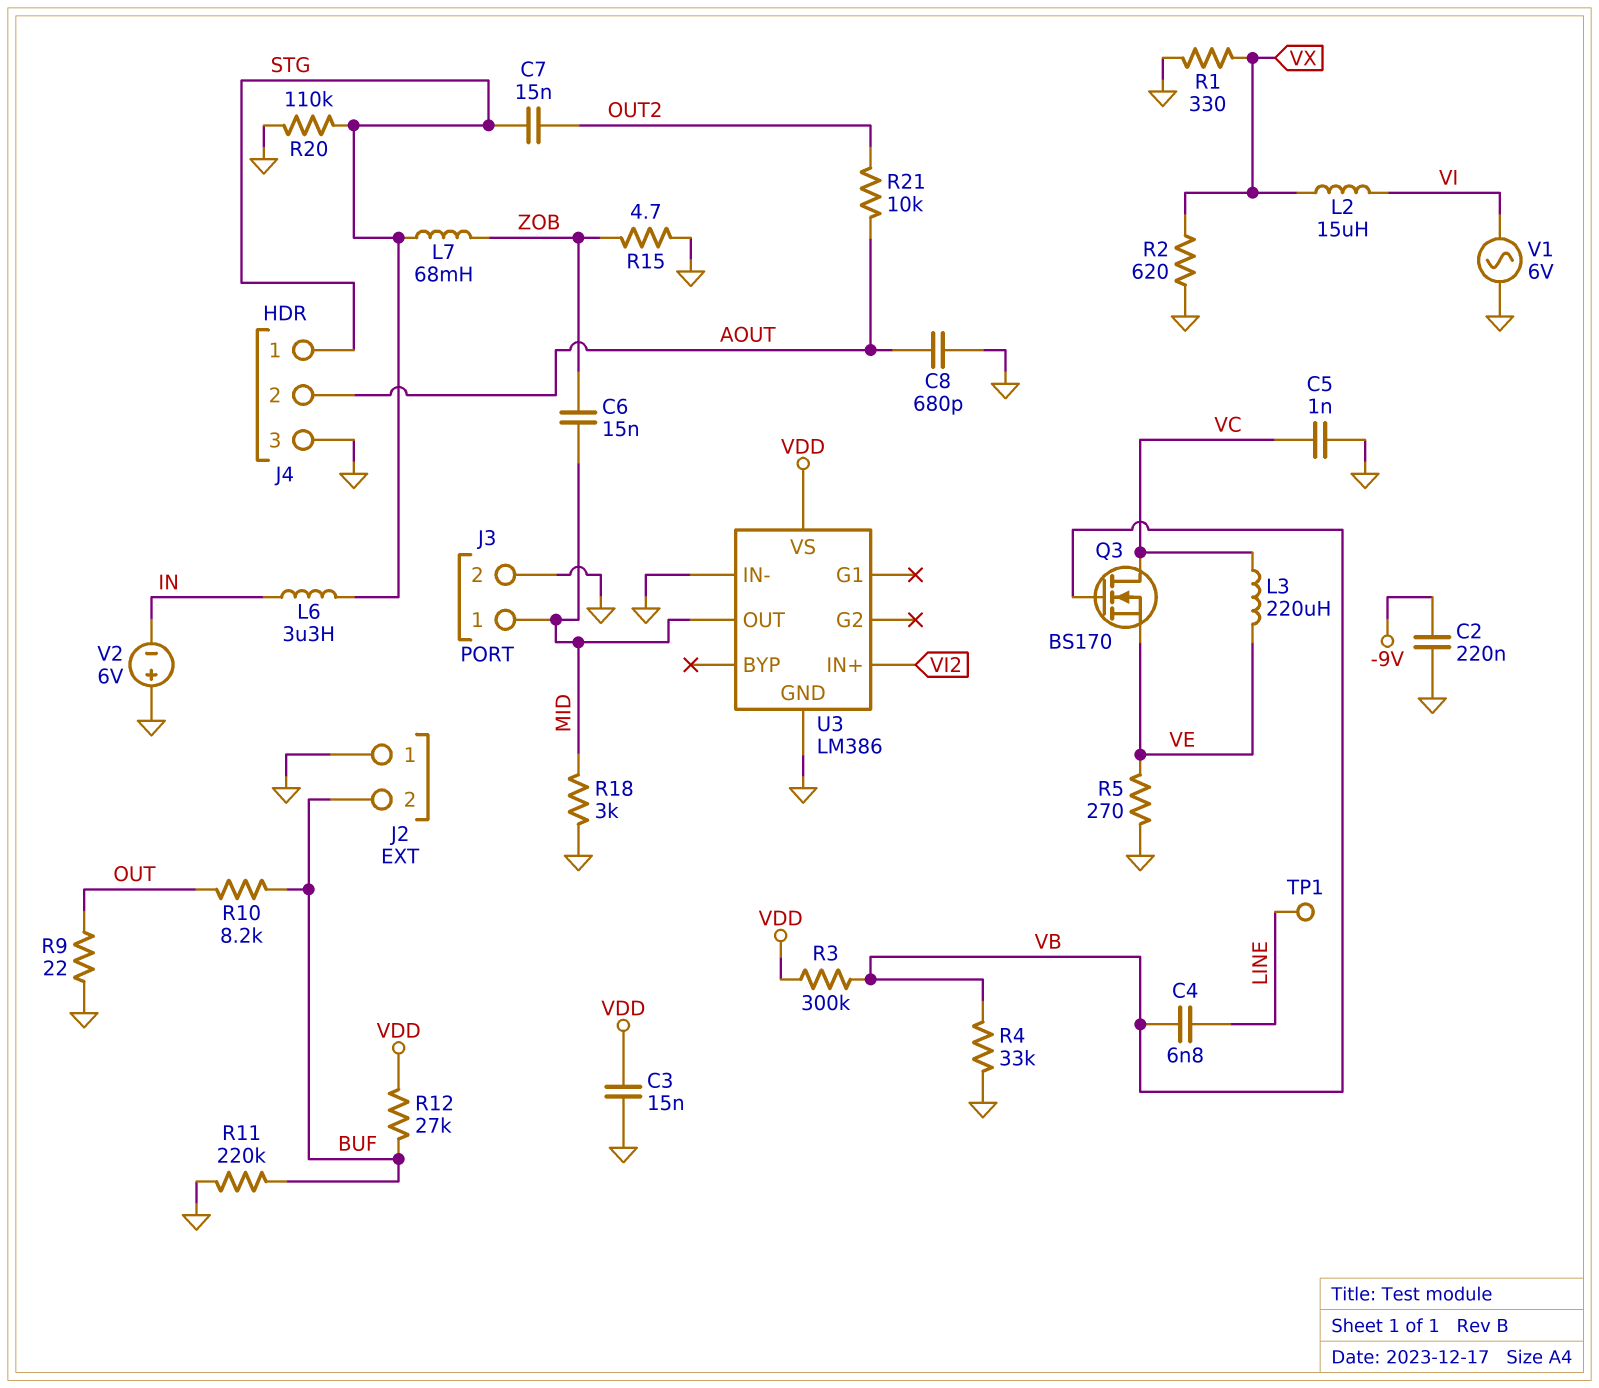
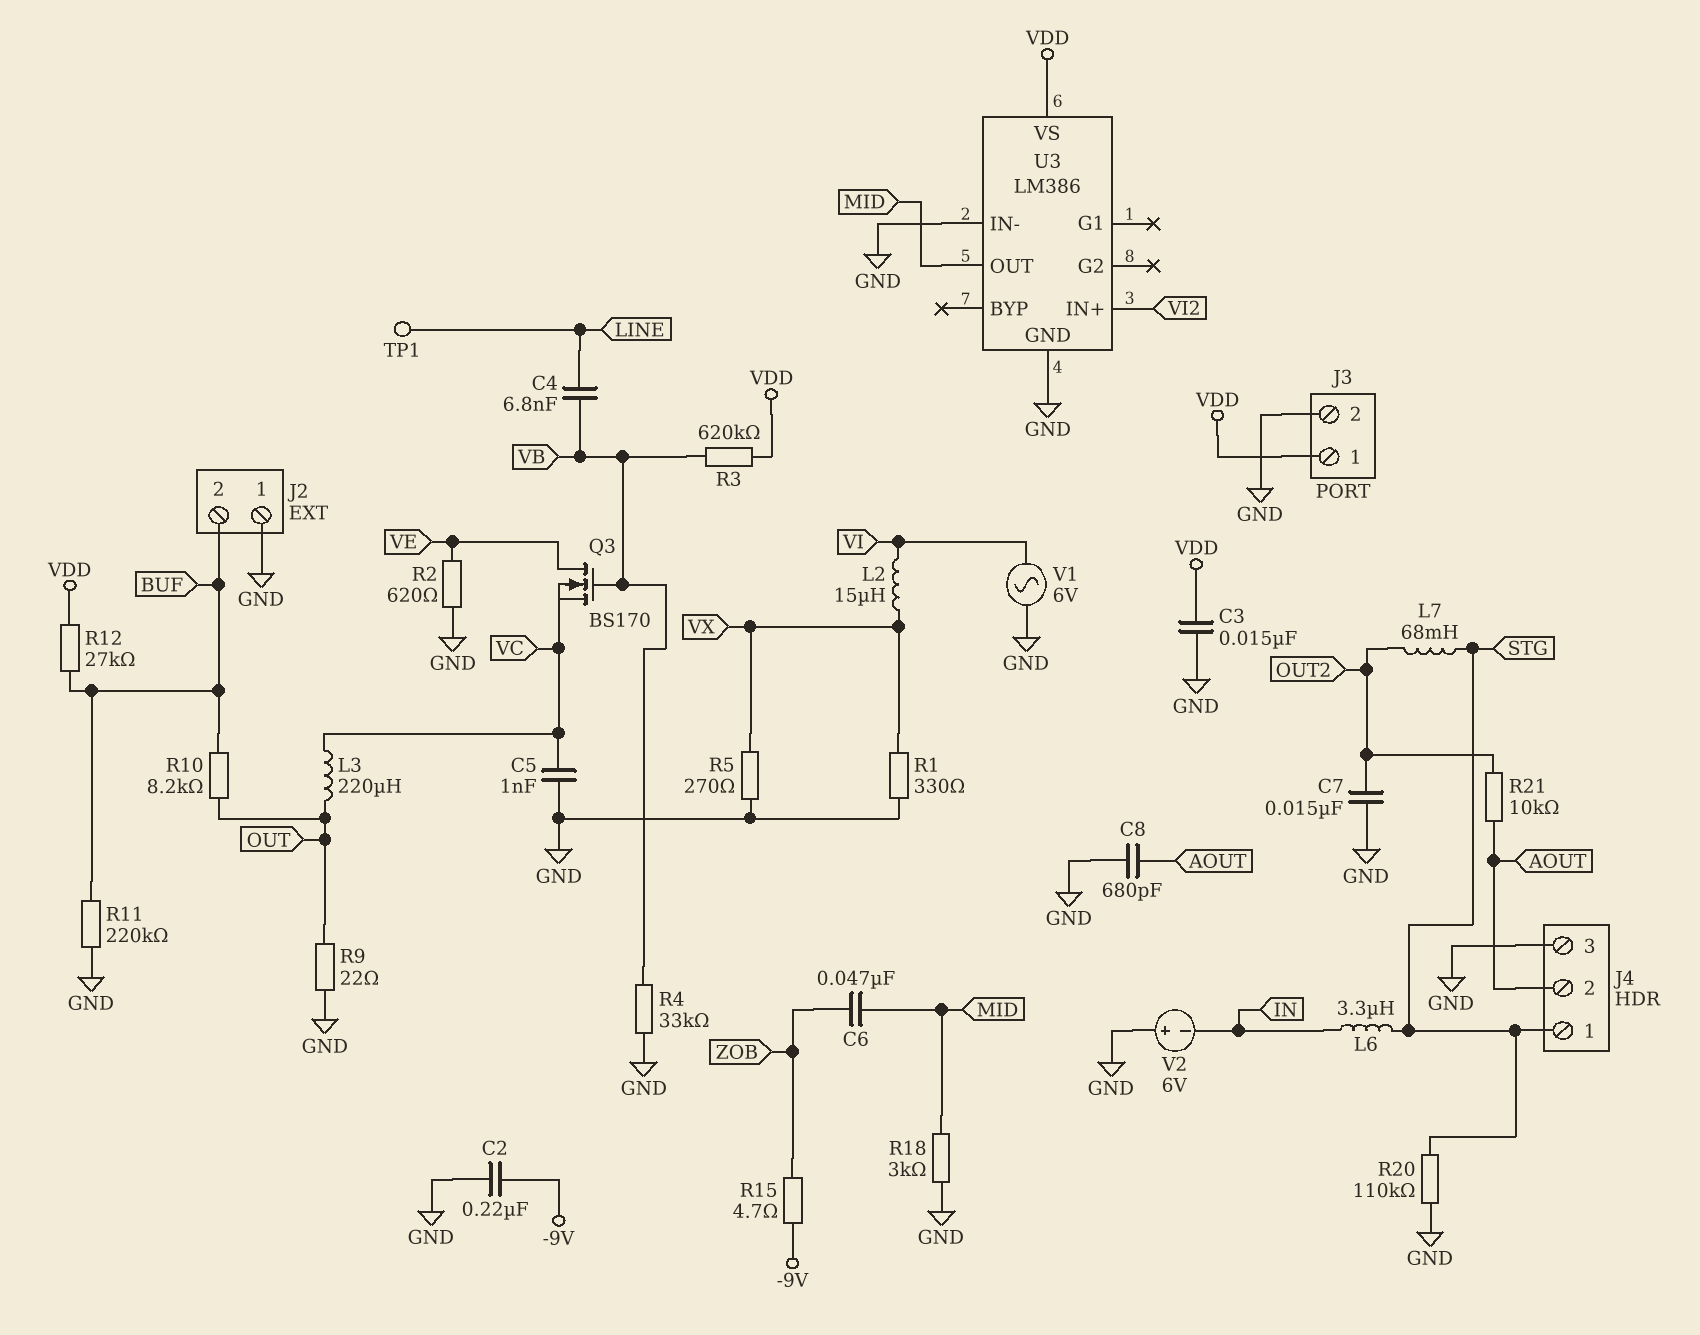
C6: 15nF (MID, ZOB) -> 47nF (MID, ZOB)
C7: 15nF (OUT2, STG) -> 15nF (GND, OUT2)
J3 pin 1: MID -> VDD
L3: 220uH (VC, VE) -> 220uH (OUT, VC)
L7: 68mH (STG, ZOB) -> 68mH (OUT2, STG)
Q3: NMOS BS170 (G VB, D VC, S VE) -> NMOS BS170 (G VB, D VE, S VC)
R2: 620 (GND, VX) -> 620 (GND, VE)
R3: 300k (VB, VDD) -> 620k (VB, VDD)
R5: 270 (GND, VE) -> 270 (GND, VX)
R15: 4.7 (GND, ZOB) -> 4.7 (-9V, ZOB)

